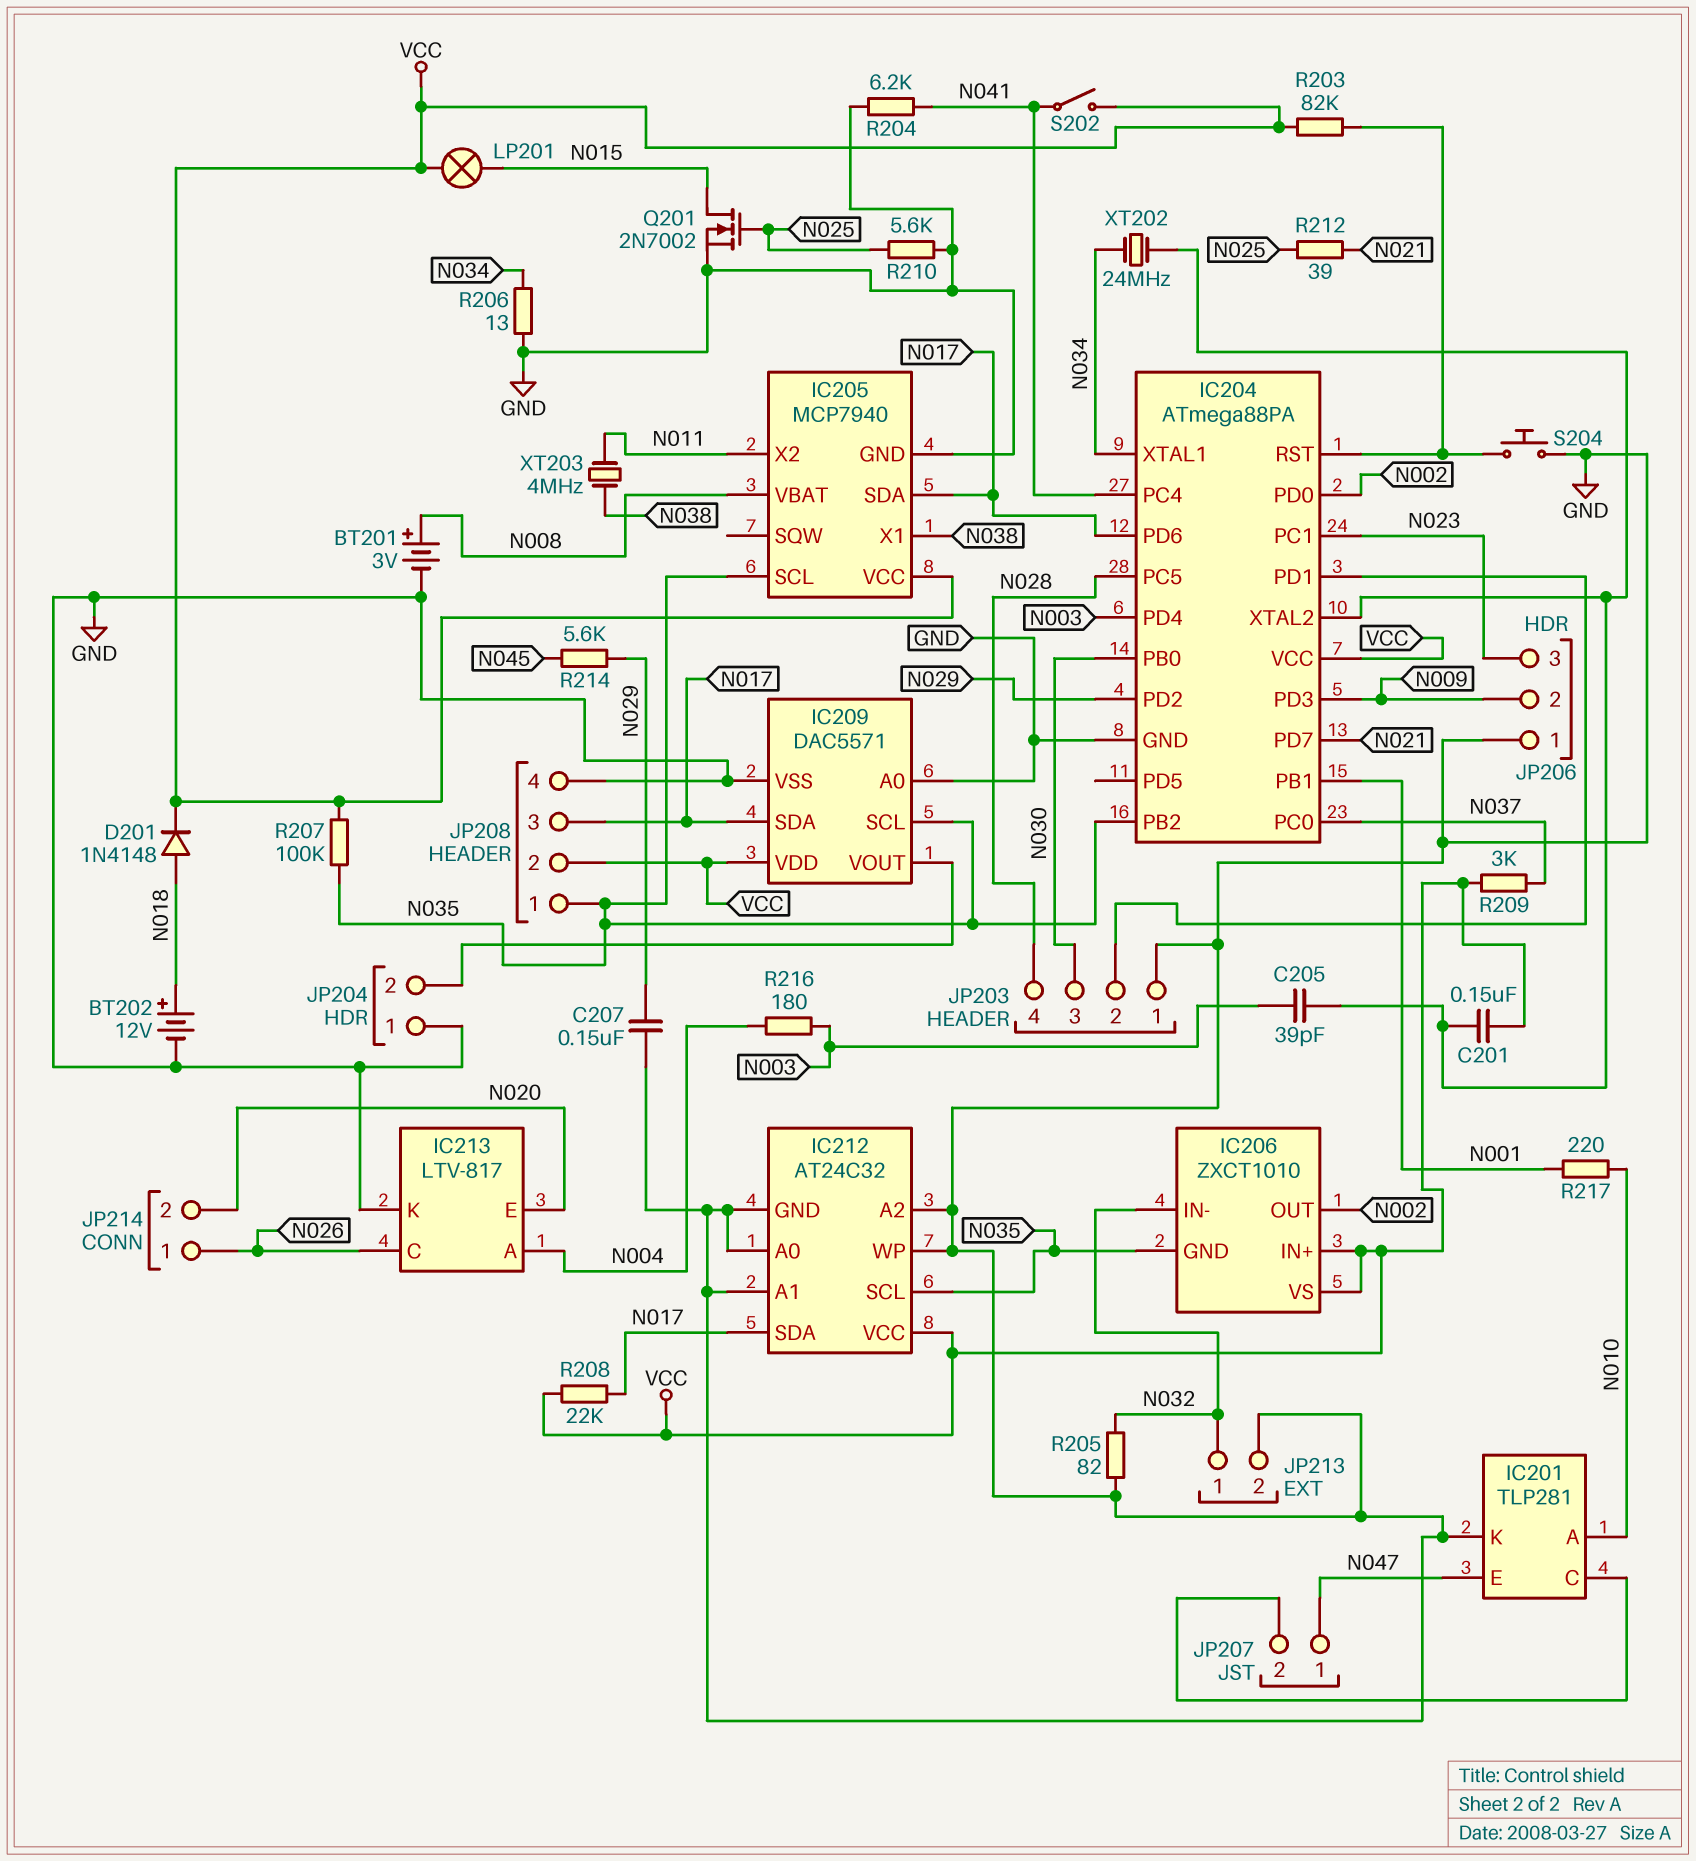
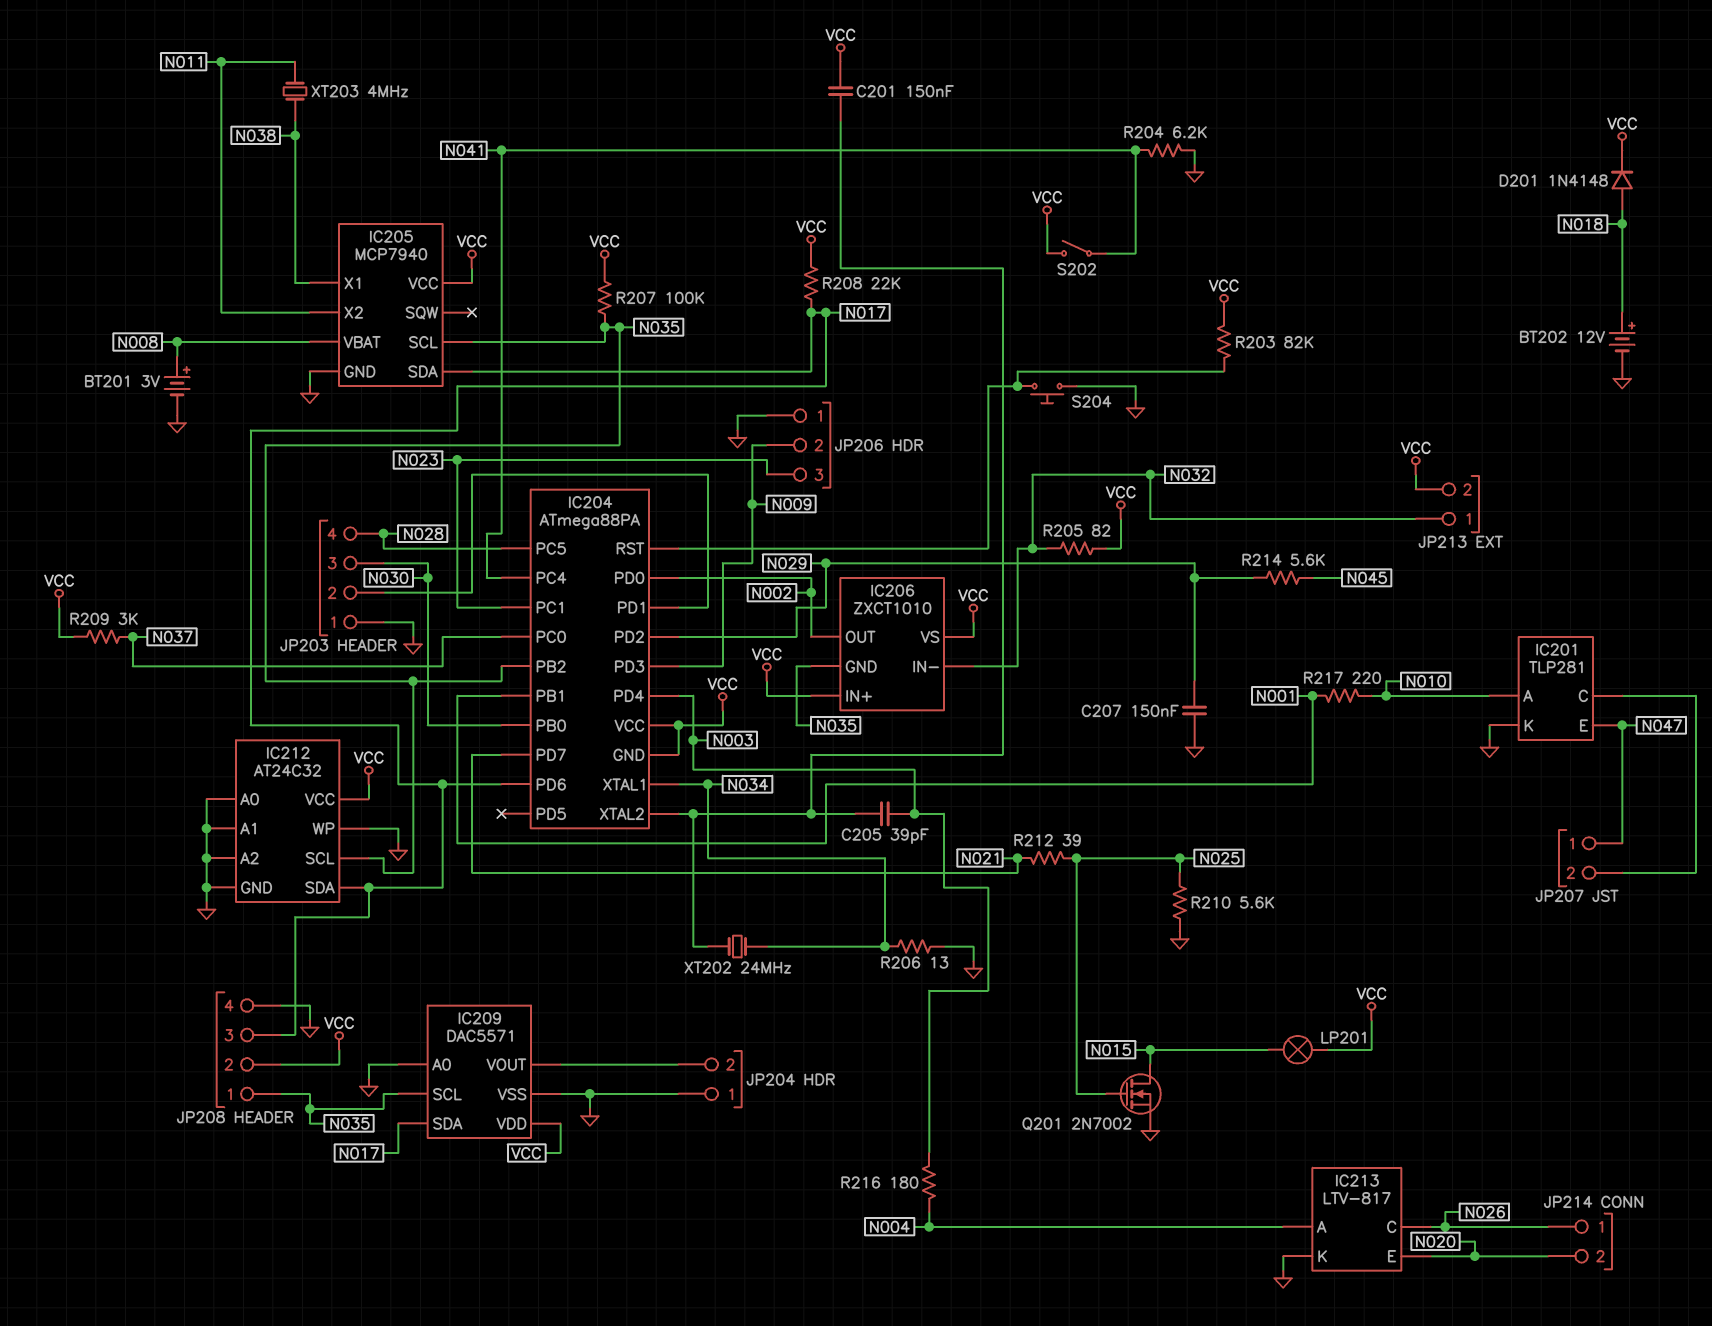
IC204 pin GND: GND -> VCC
JP213 pin 2: GND -> VCC
R205: 82 (GND, N032) -> 82 (N032, VCC)

